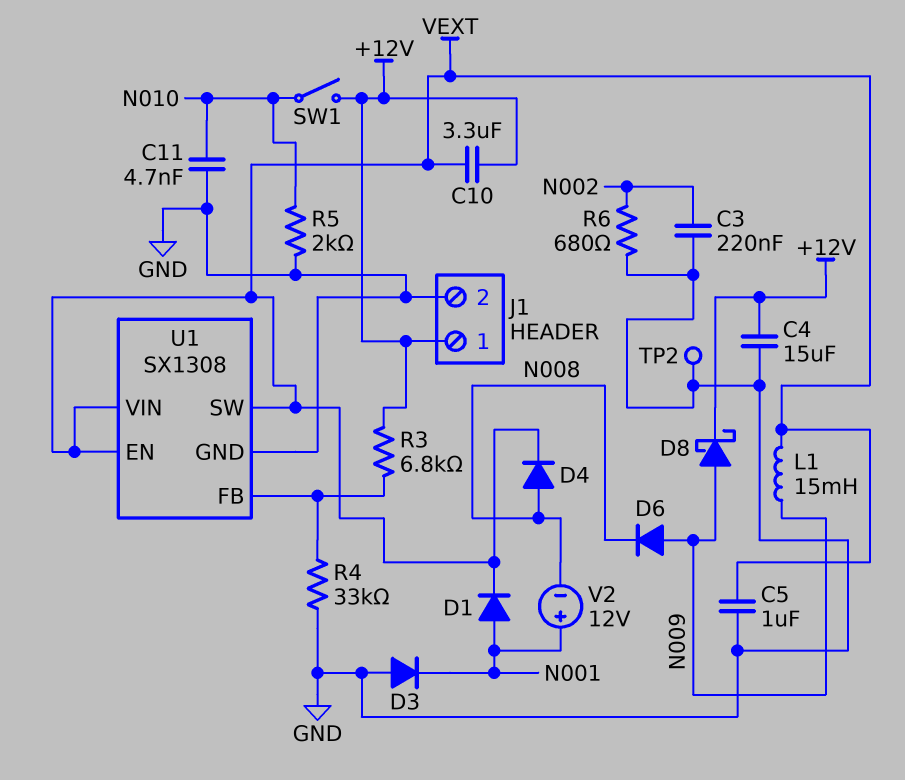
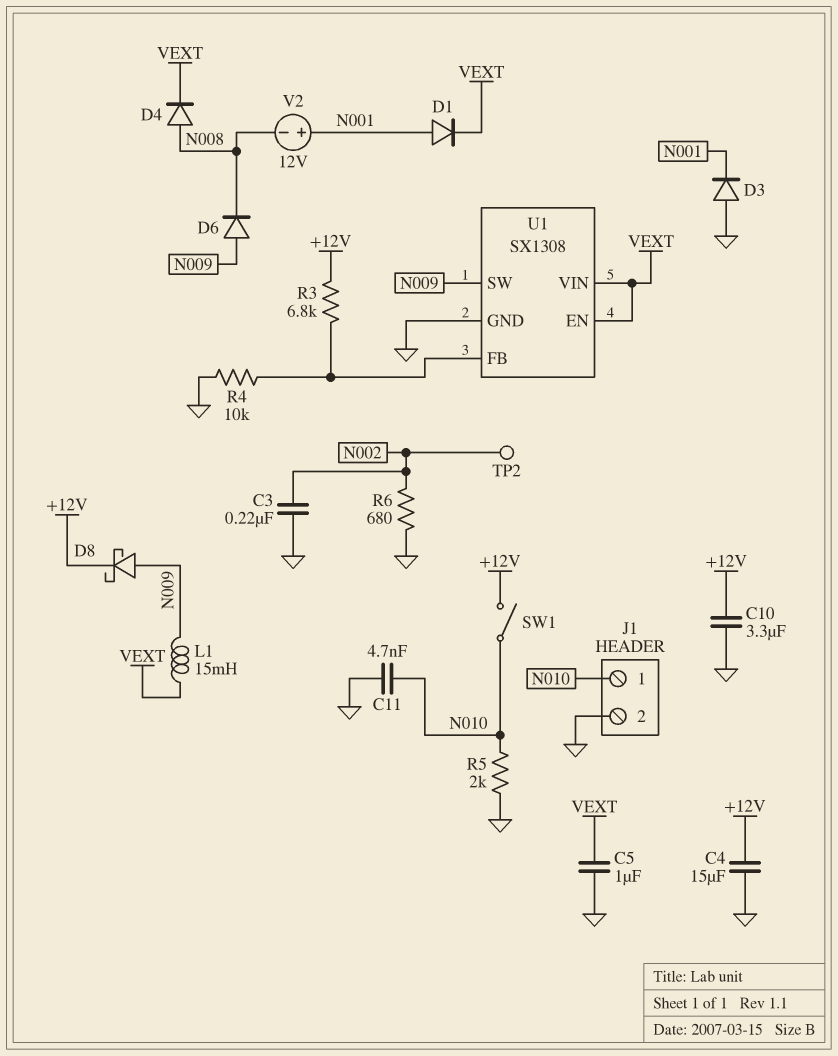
C10: 3.3uF (+12V, VEXT) -> 3.3uF (+12V, GND)
J1 pin 1: +12V -> N010
R4: 33k (GND, U1/FB) -> 10k (GND, U1/FB)
TP2: test point (GND) -> test point (N002)
U1 pin SW: VEXT -> N009

